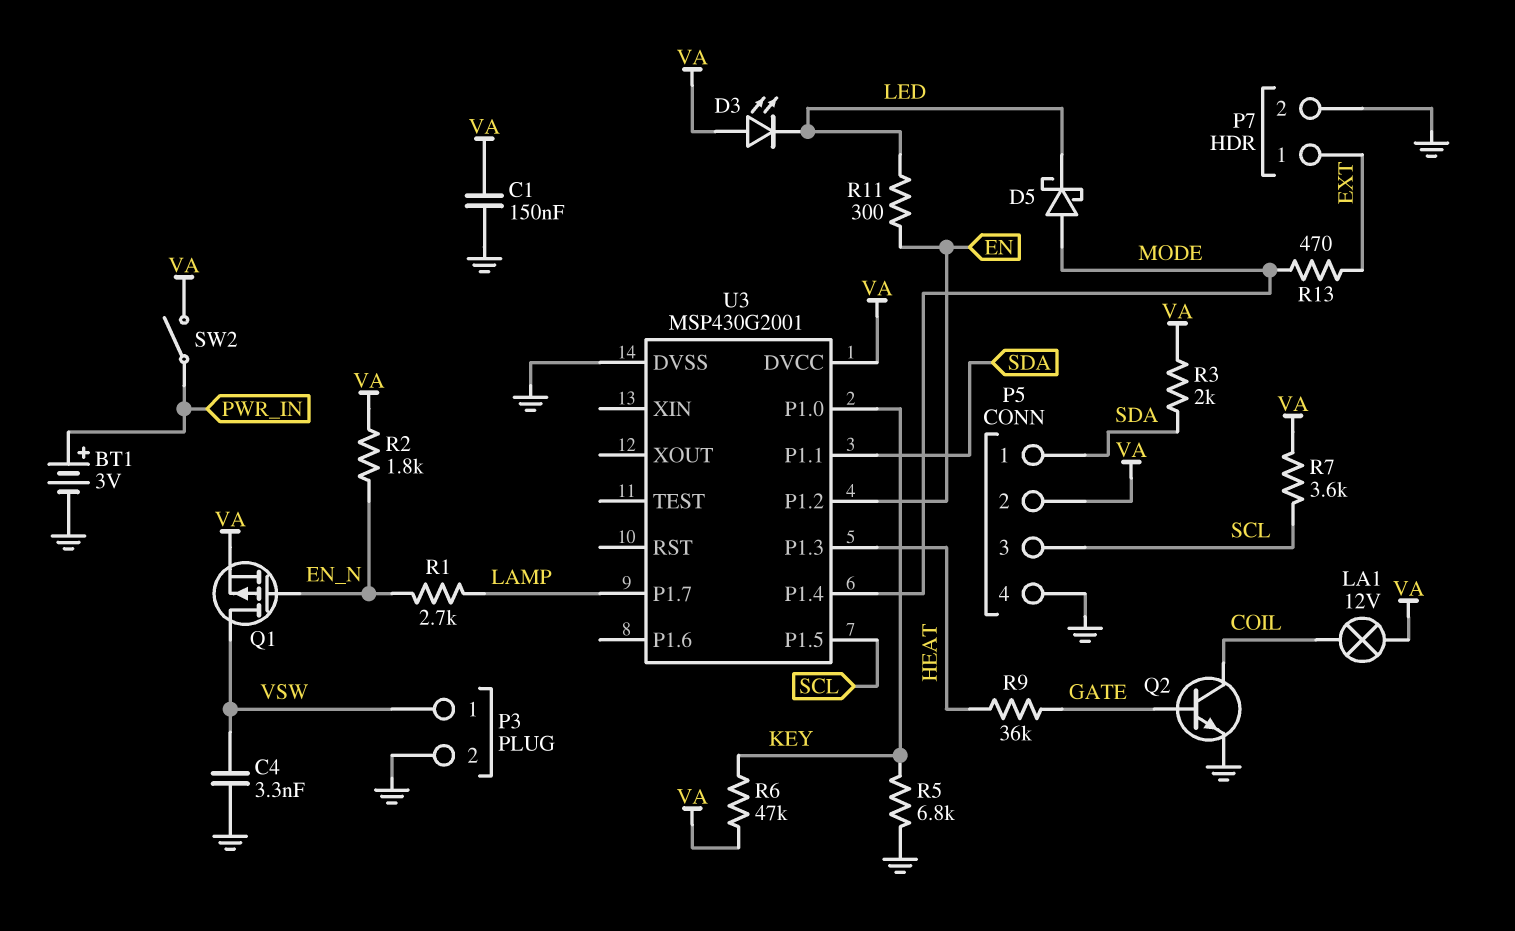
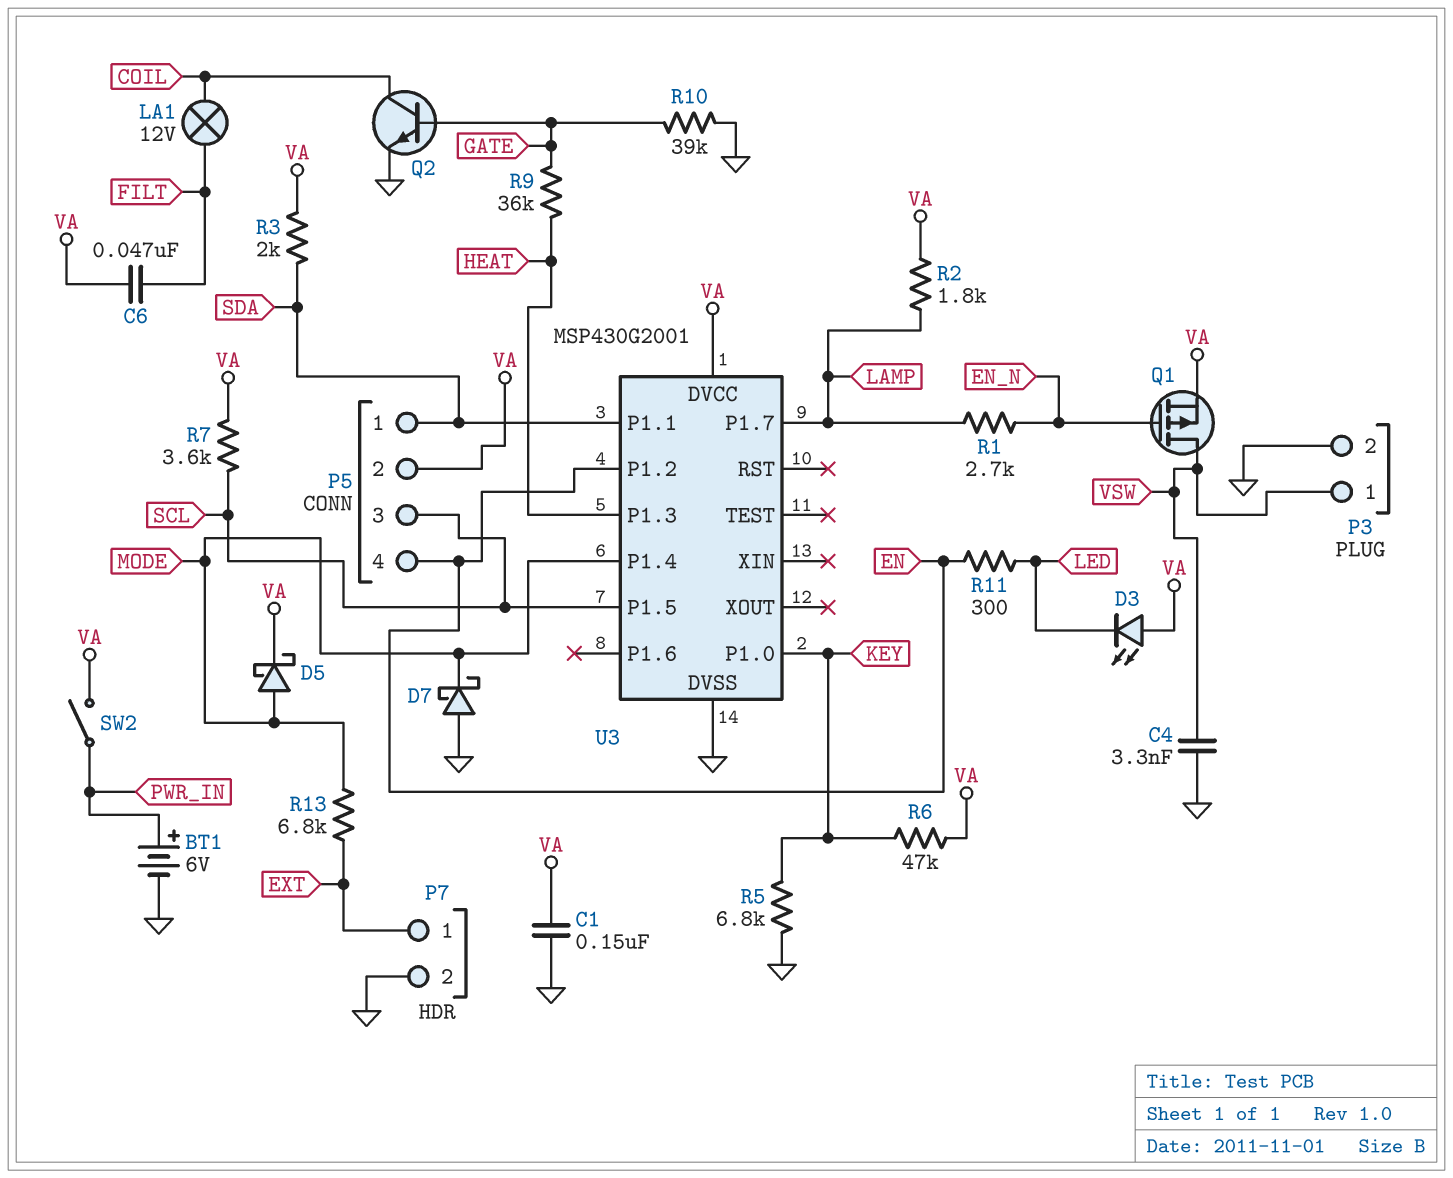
BT1: 3V (plus PWR_IN, minus GND) -> 6V (plus PWR_IN, minus GND)
C6: none -> 47nF (FILT, VA)
D5: schottky (A MODE, K LED) -> schottky (A MODE, K VA)
D7: none -> schottky (A GND, K MODE)
LA1: lamp 12V (COIL, VA) -> lamp 12V (COIL, FILT)
P5 pin 4: GND -> EN
R2: 1.8k (EN_N, VA) -> 1.8k (LAMP, VA)
R10: none -> 39k (GATE, GND)
R13: 470 (EXT, MODE) -> 6.8k (EXT, MODE)

